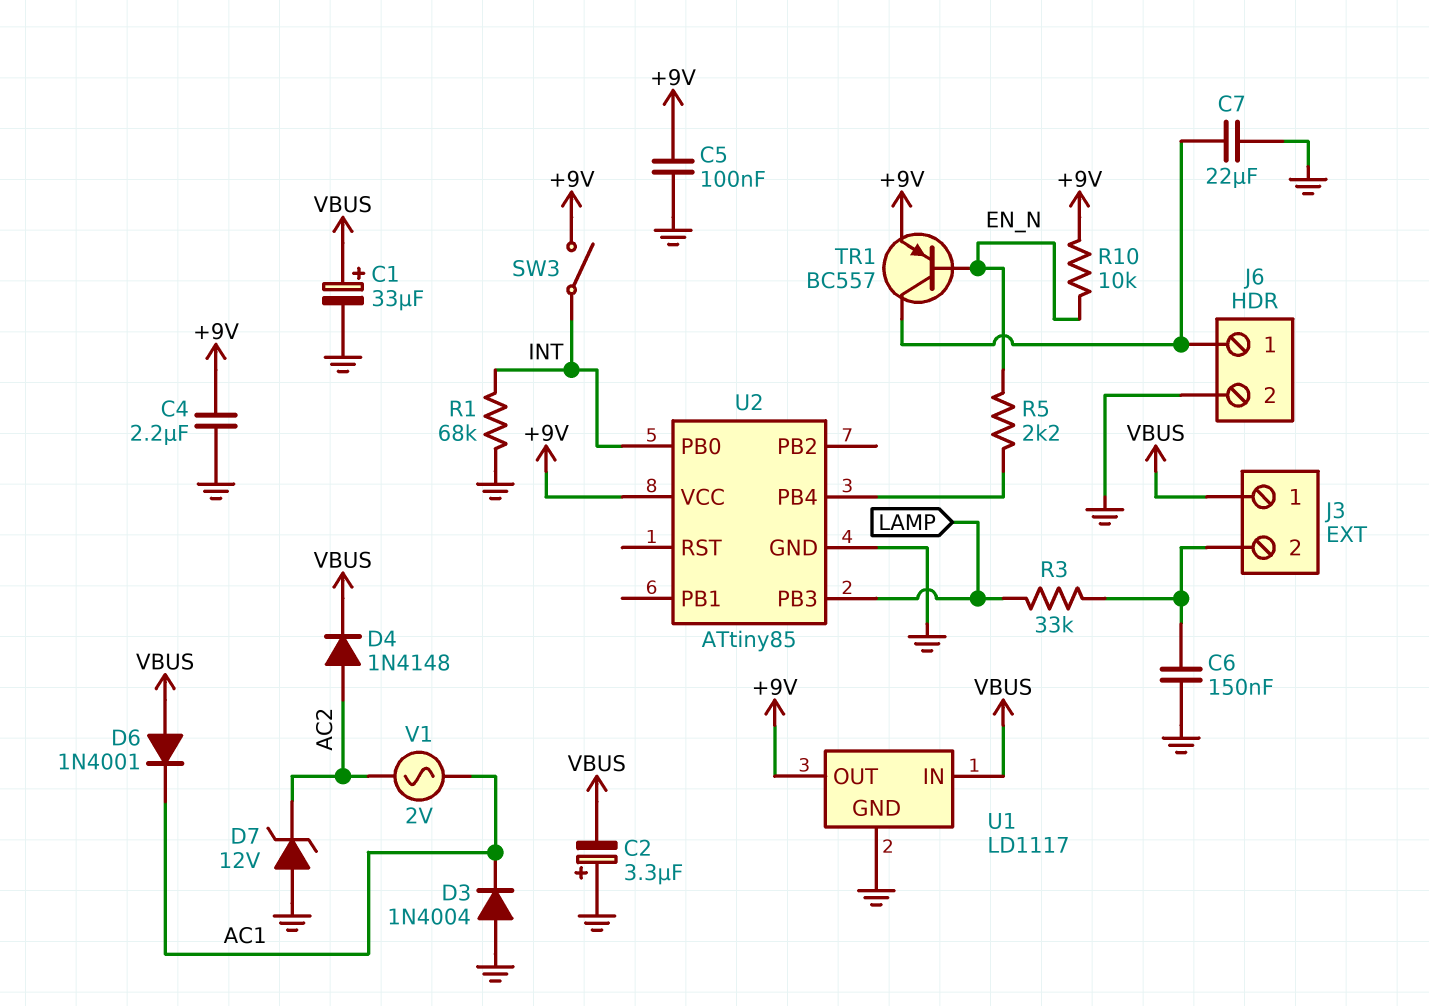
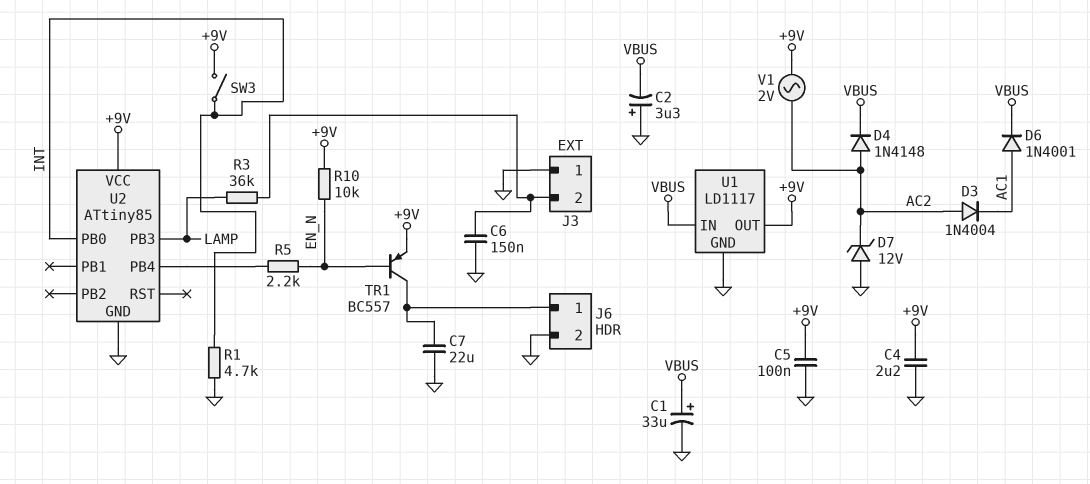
D3: diode 1N4004 (A GND, K AC1) -> diode 1N4004 (A AC2, K AC1)
D6: diode 1N4001 (A VBUS, K AC1) -> diode 1N4001 (A AC1, K VBUS)
J3 pin 1: VBUS -> GND
R1: 68k (GND, INT) -> 4.7k (GND, INT)
R3: 33k (J3/2, LAMP) -> 36k (J3/2, LAMP)
V1: AC 2V (AC1, AC2) -> AC 2V (+9V, AC2)

